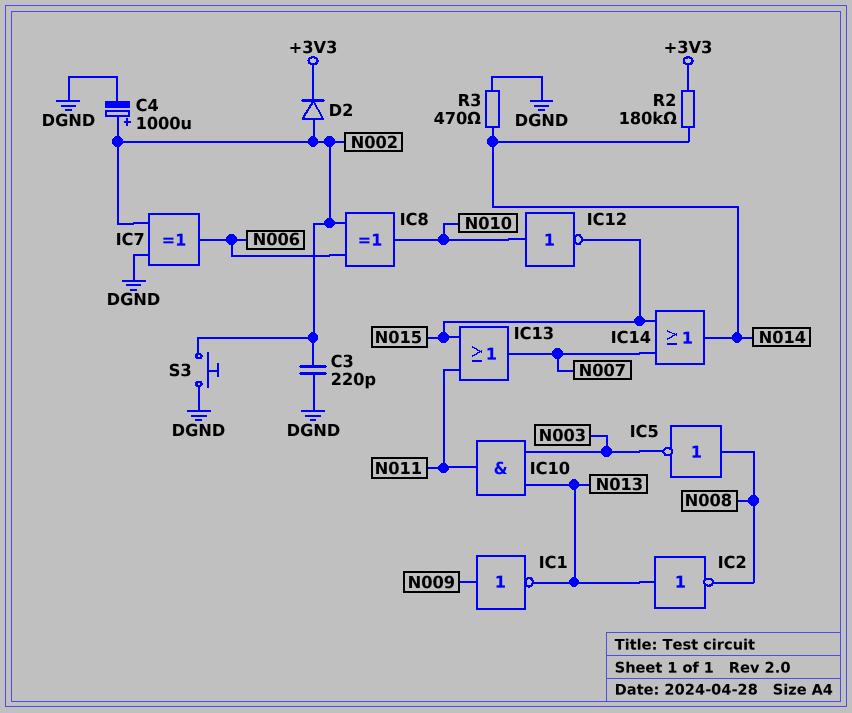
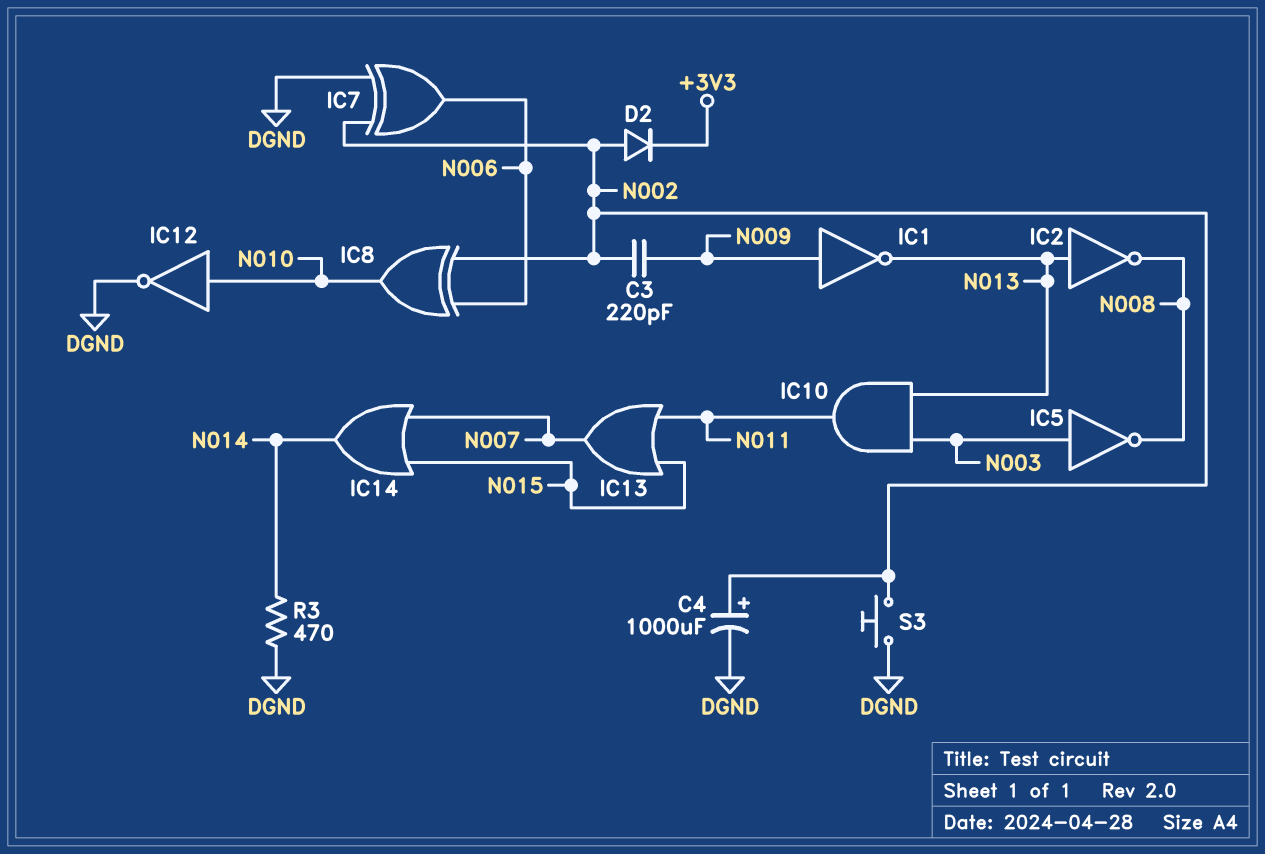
C3: 220pF (DGND, N002) -> 220pF (N002, N009)
IC5: NOT (in N008, out N003) -> NOT (in N003, out N008)
IC12: NOT (in N010, out N015) -> NOT (in N010, out DGND)
R2: 180k (+3V3, N014) -> none

